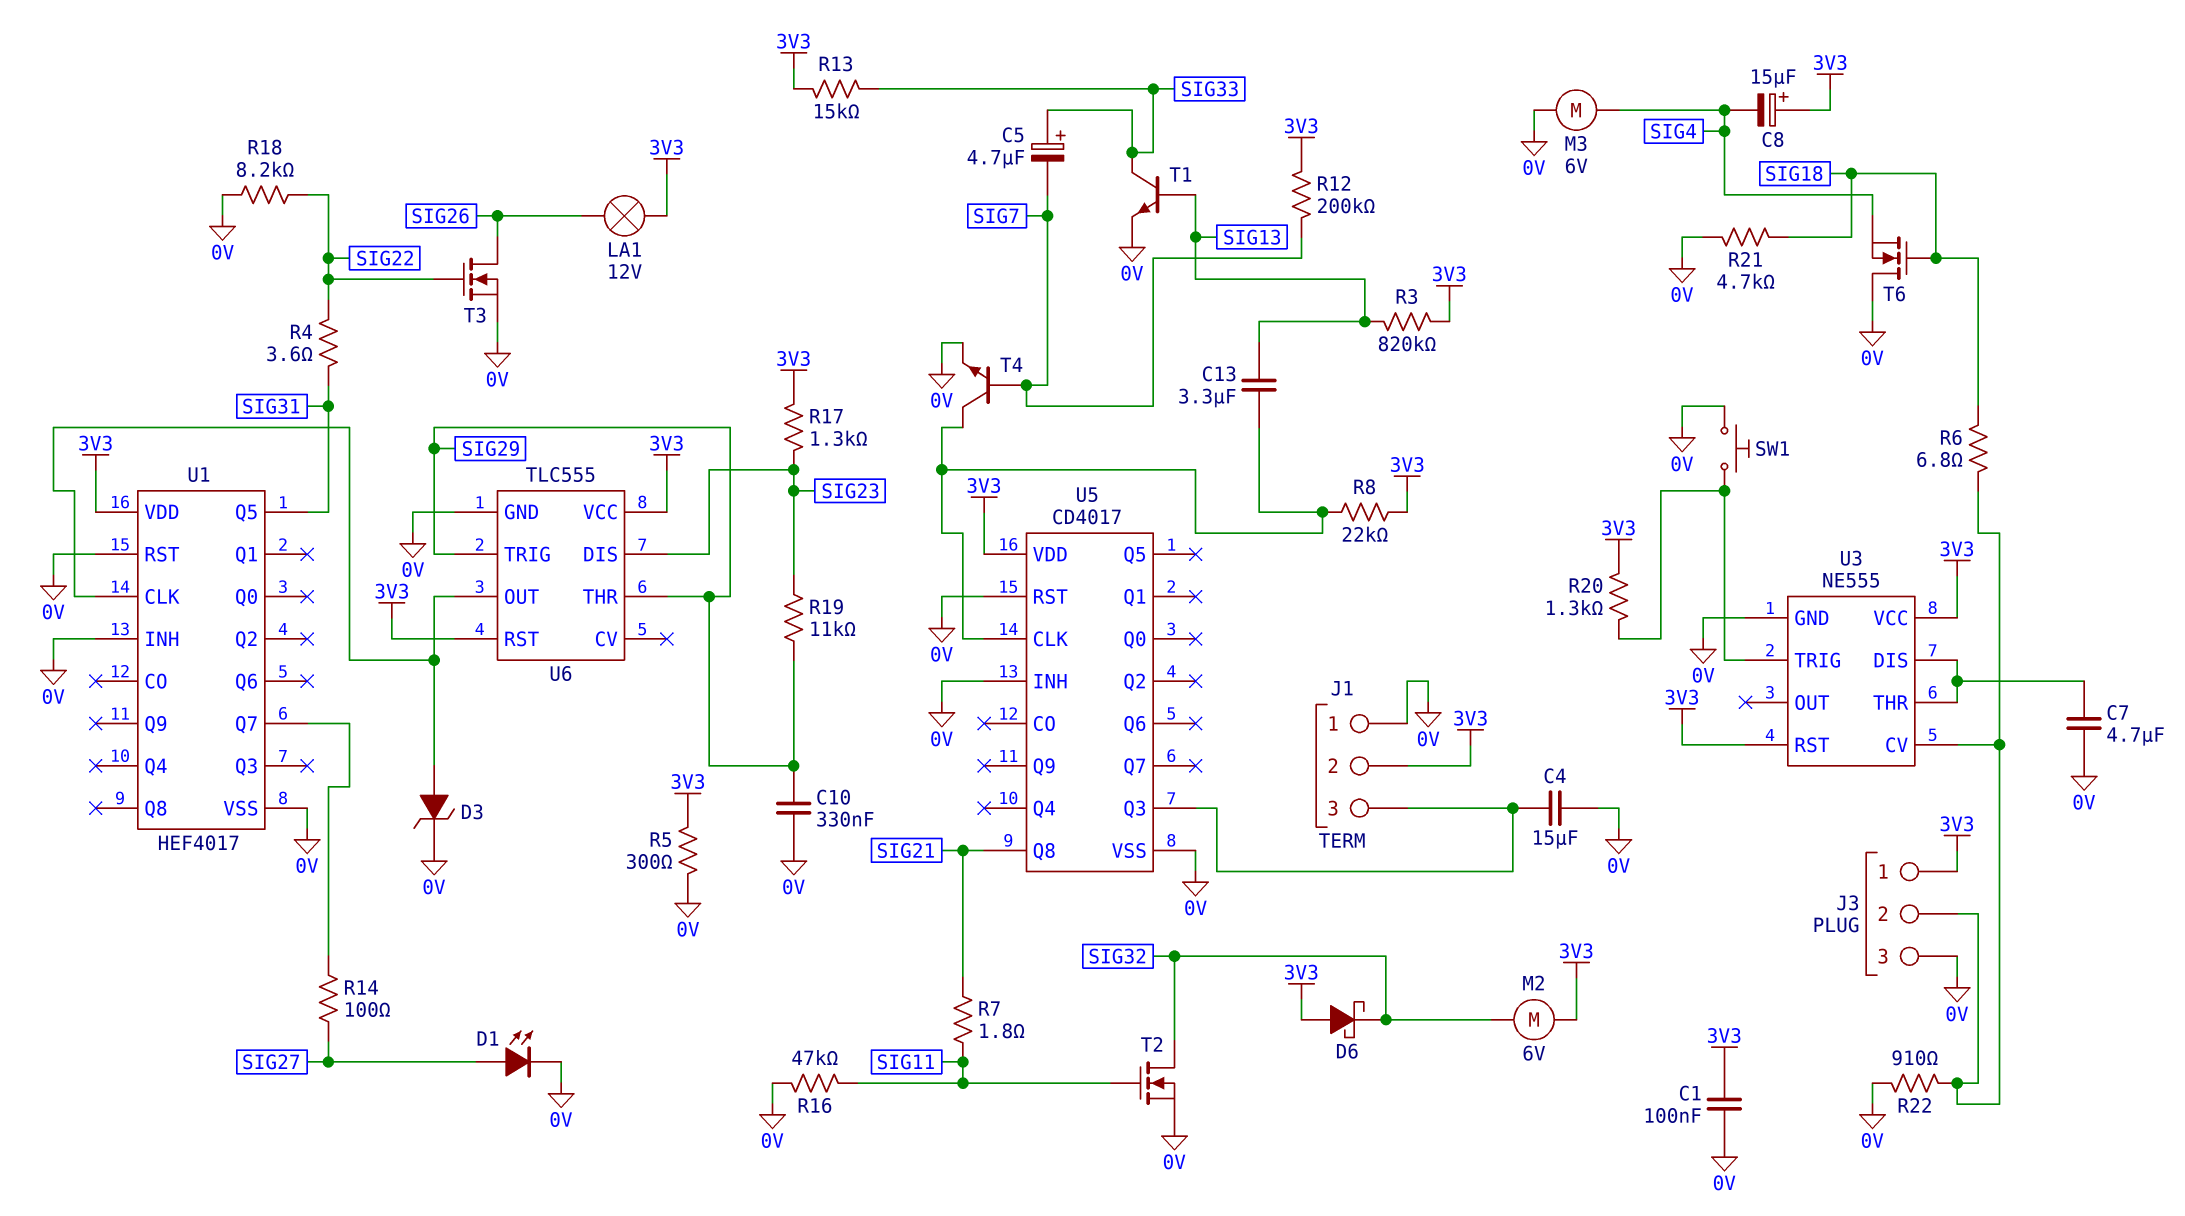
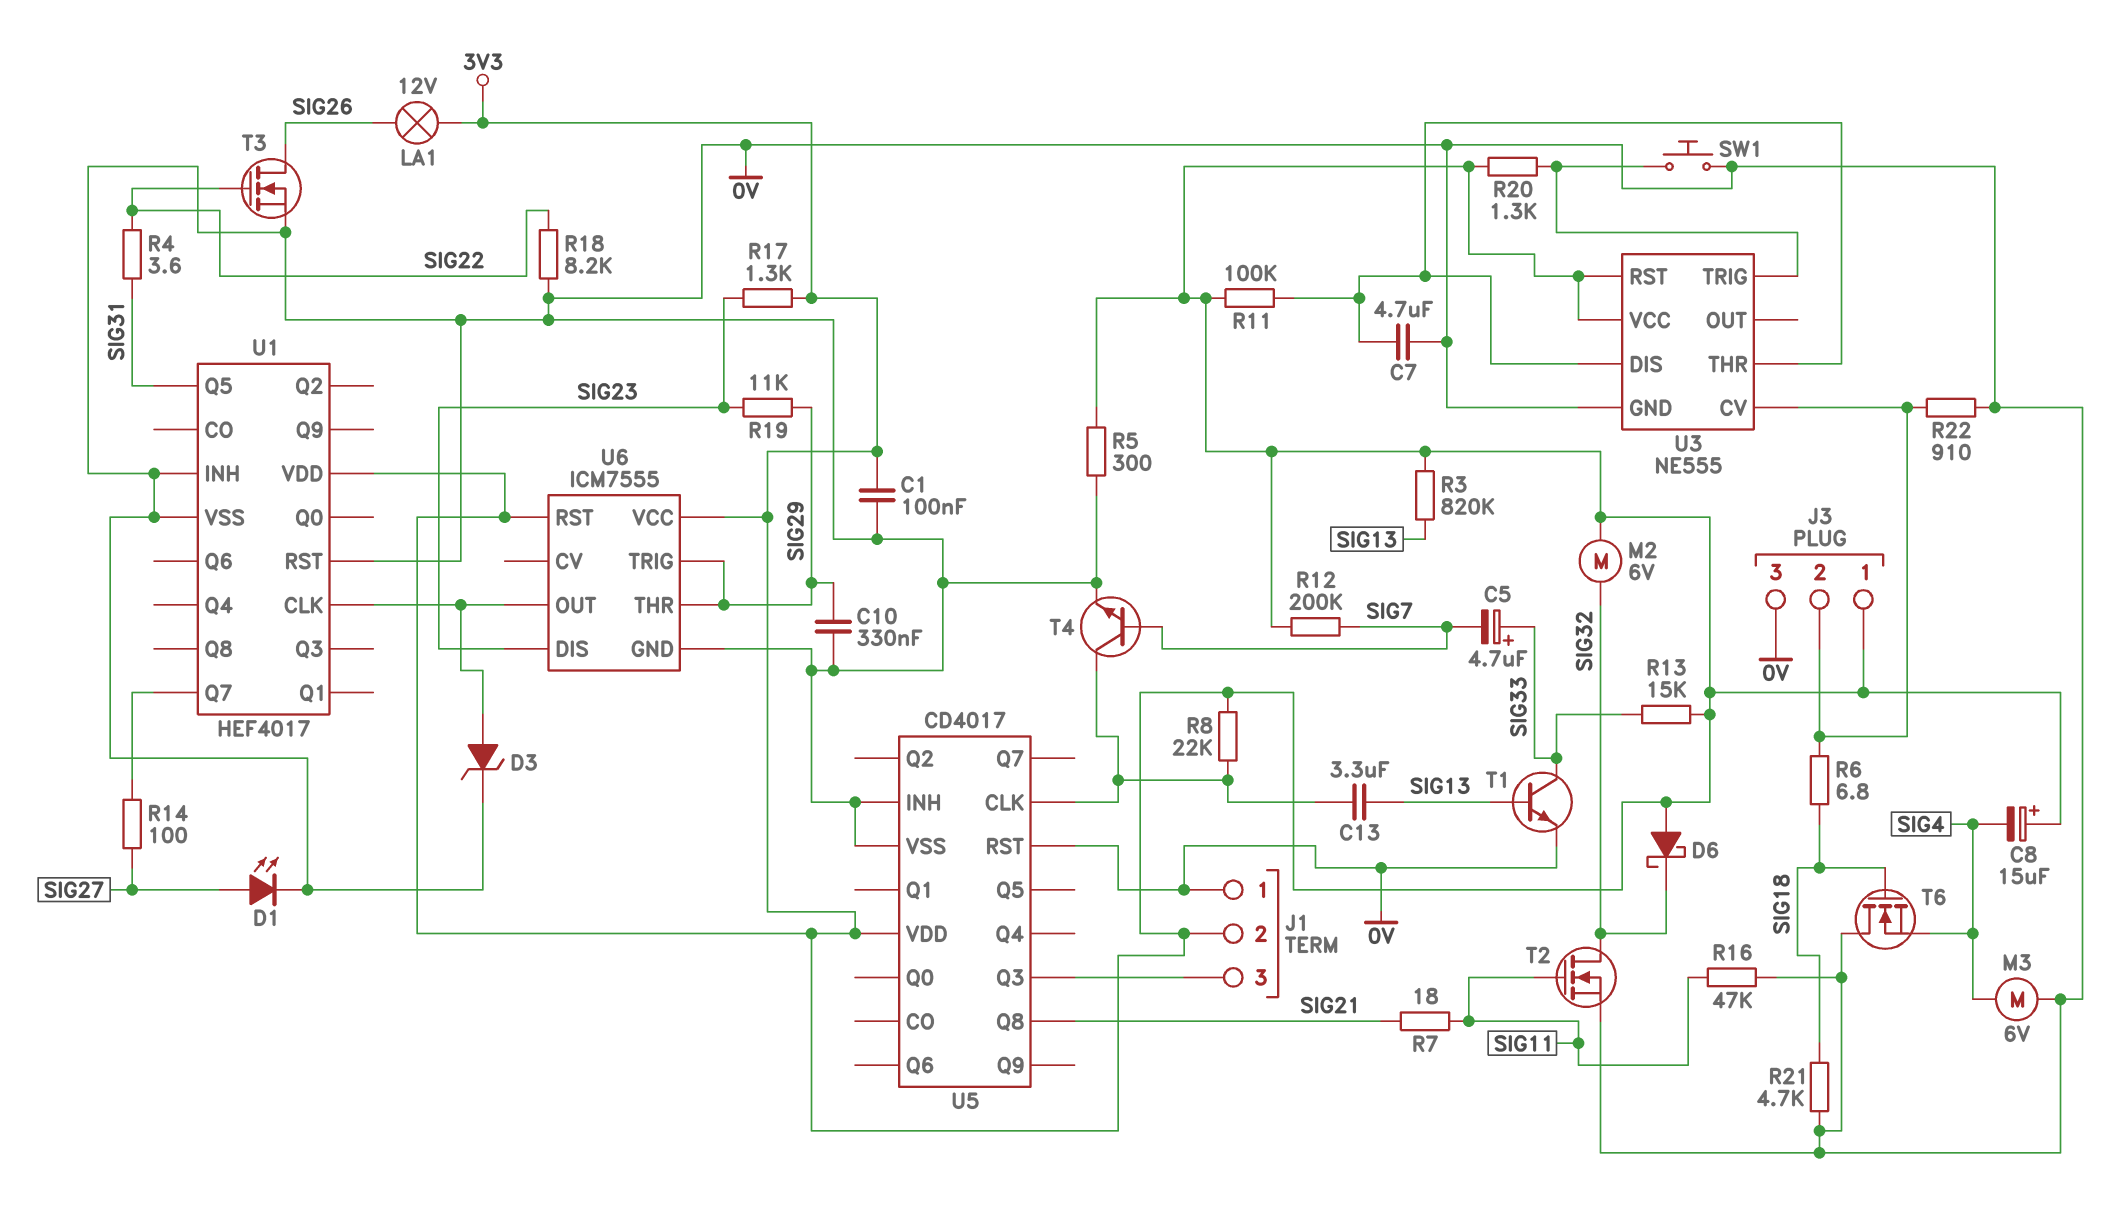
C4: 15uF (0V, J1/3) -> none
R7: 1.8 (SIG11, SIG21) -> 18 (SIG11, SIG21)
R11: none -> 100k (3V3, U3/DIS)
U6: TLC555 -> ICM7555

